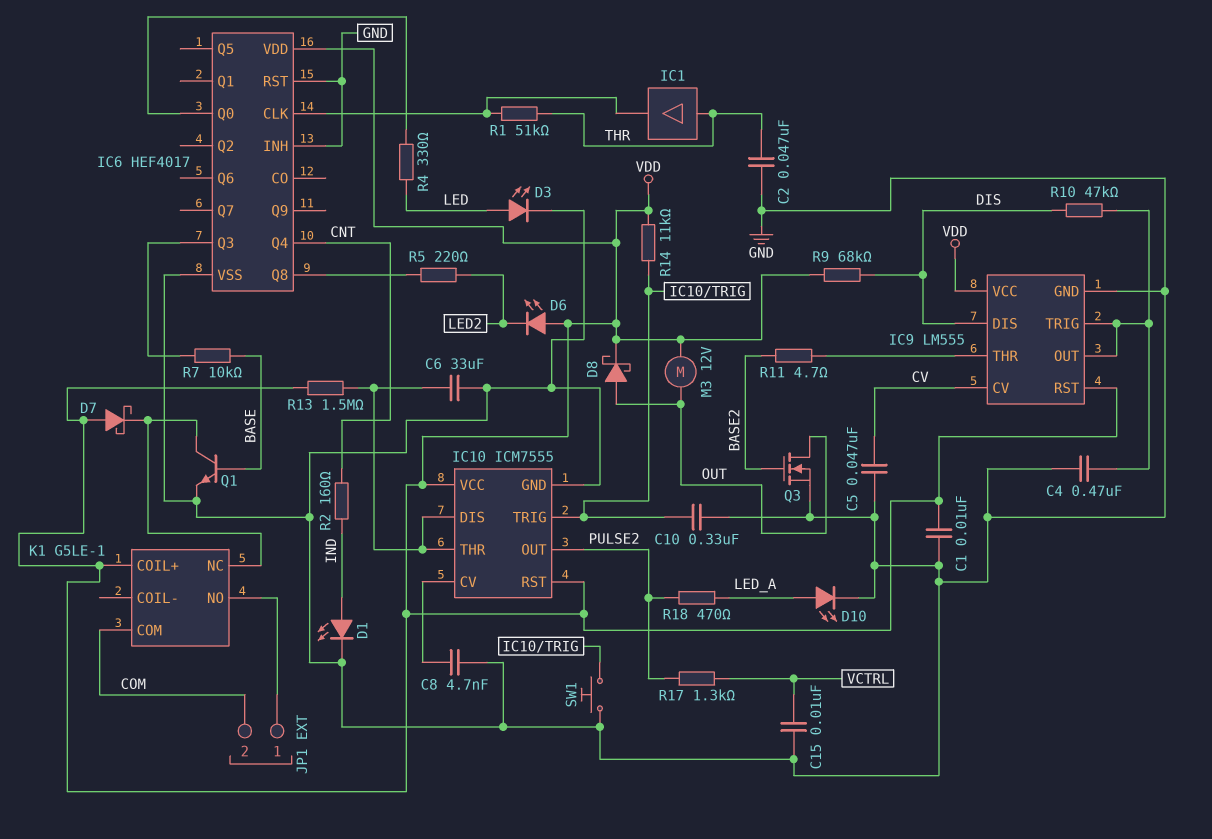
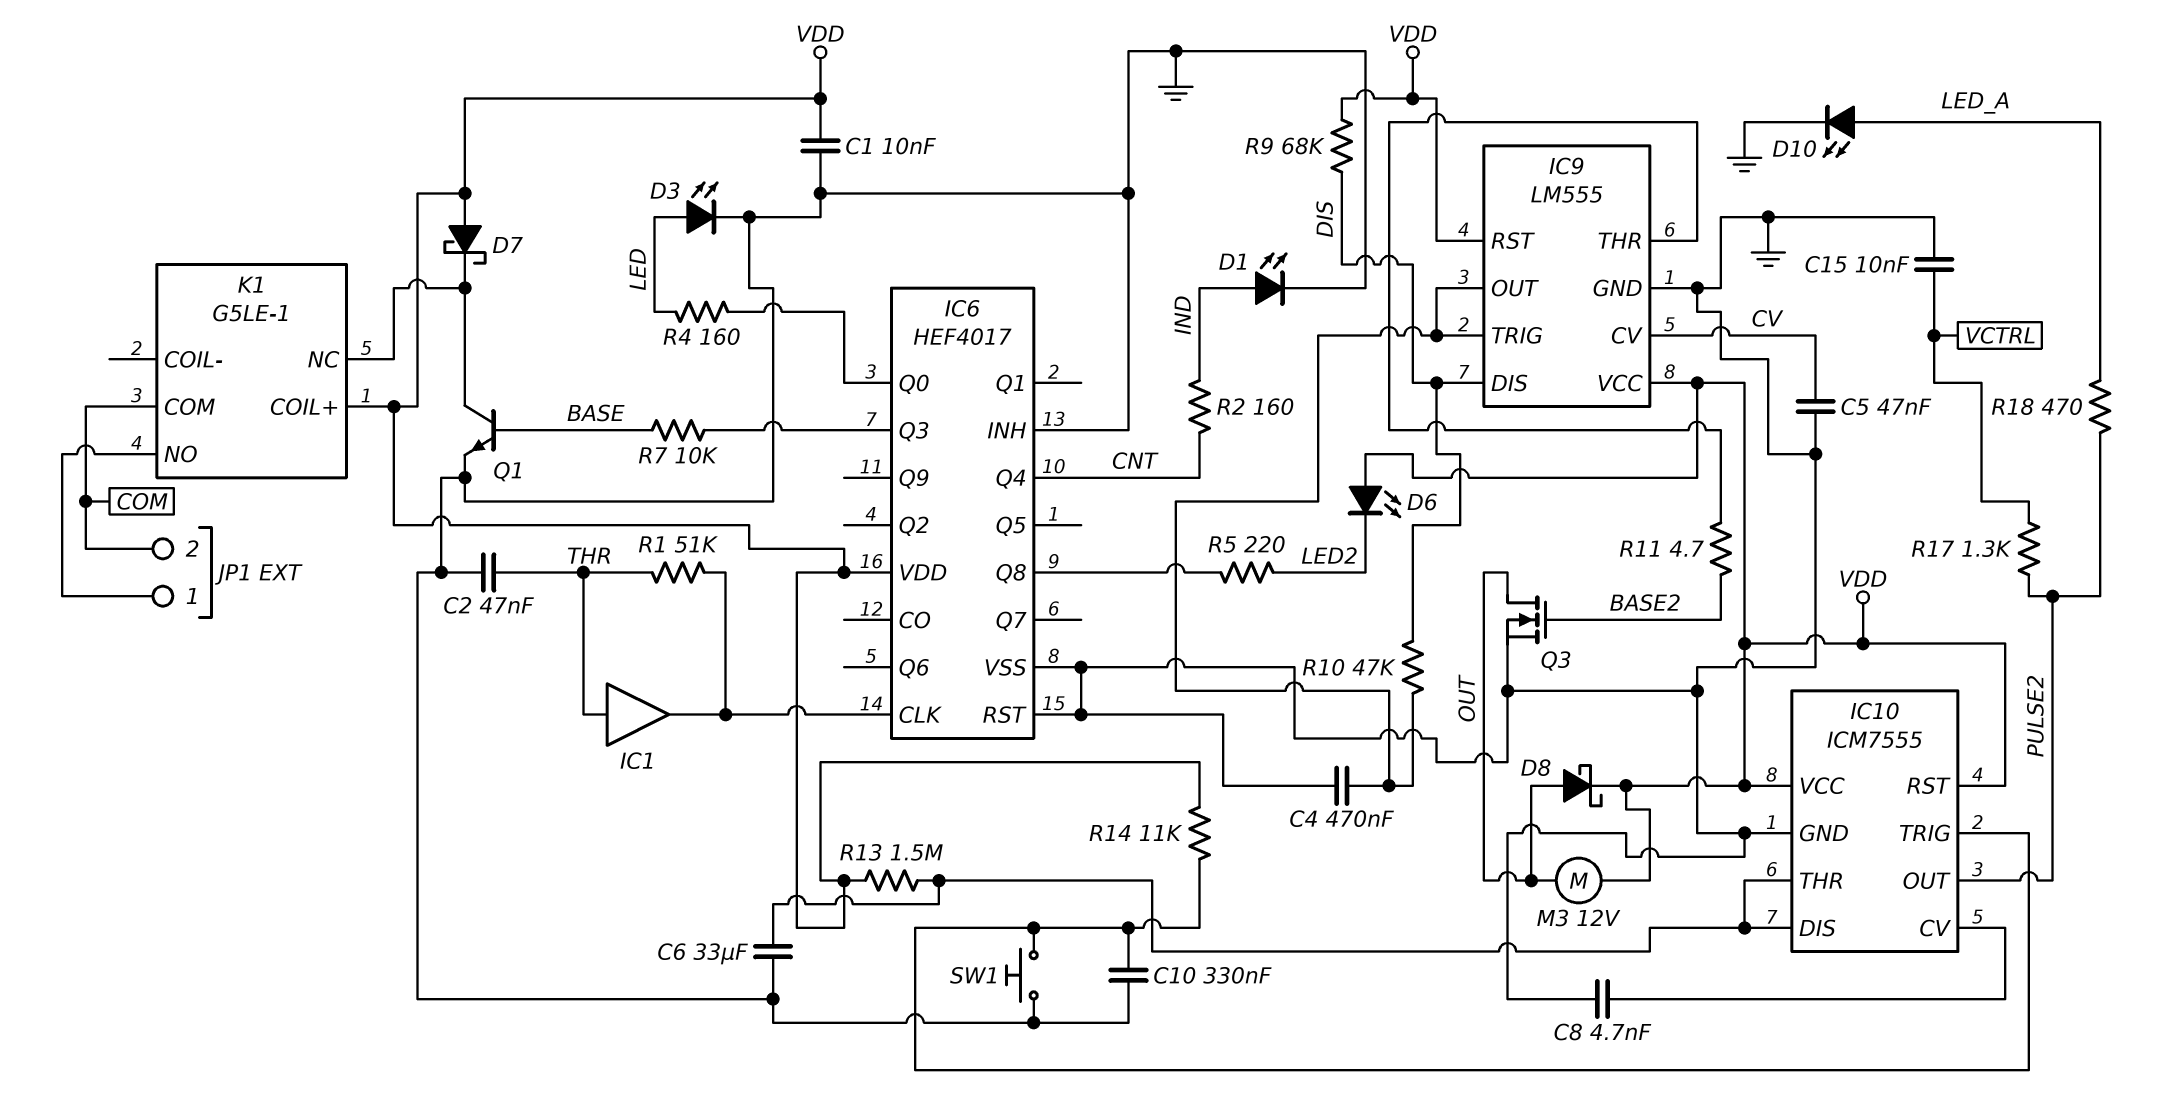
R4: 330 (IC6/Q0, LED) -> 160 (IC6/Q0, LED)

